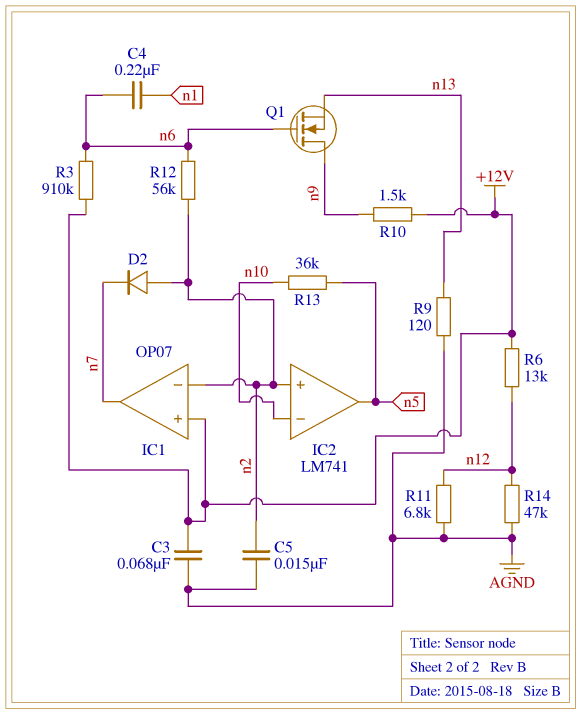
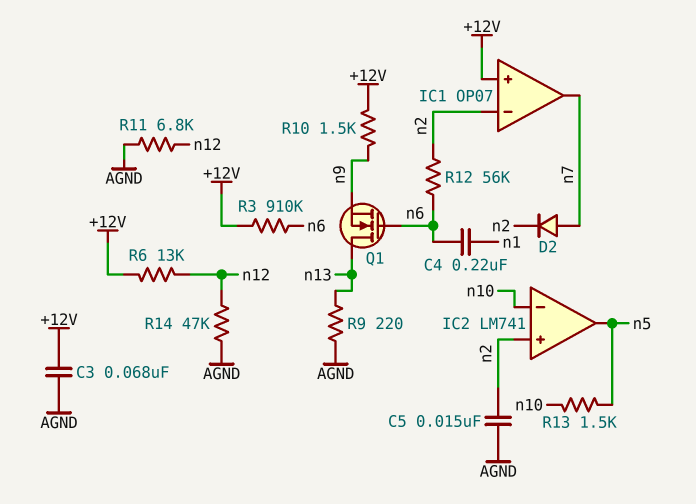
D2: diode (A n2, K n7) -> diode (A n7, K n2)
Q1: NMOS (G n6, D n9, S n13) -> NMOS (G n6, D n13, S n9)
R9: 120 (AGND, n13) -> 220 (AGND, n13)
R13: 36k (n5, n10) -> 1.5k (n5, n10)

